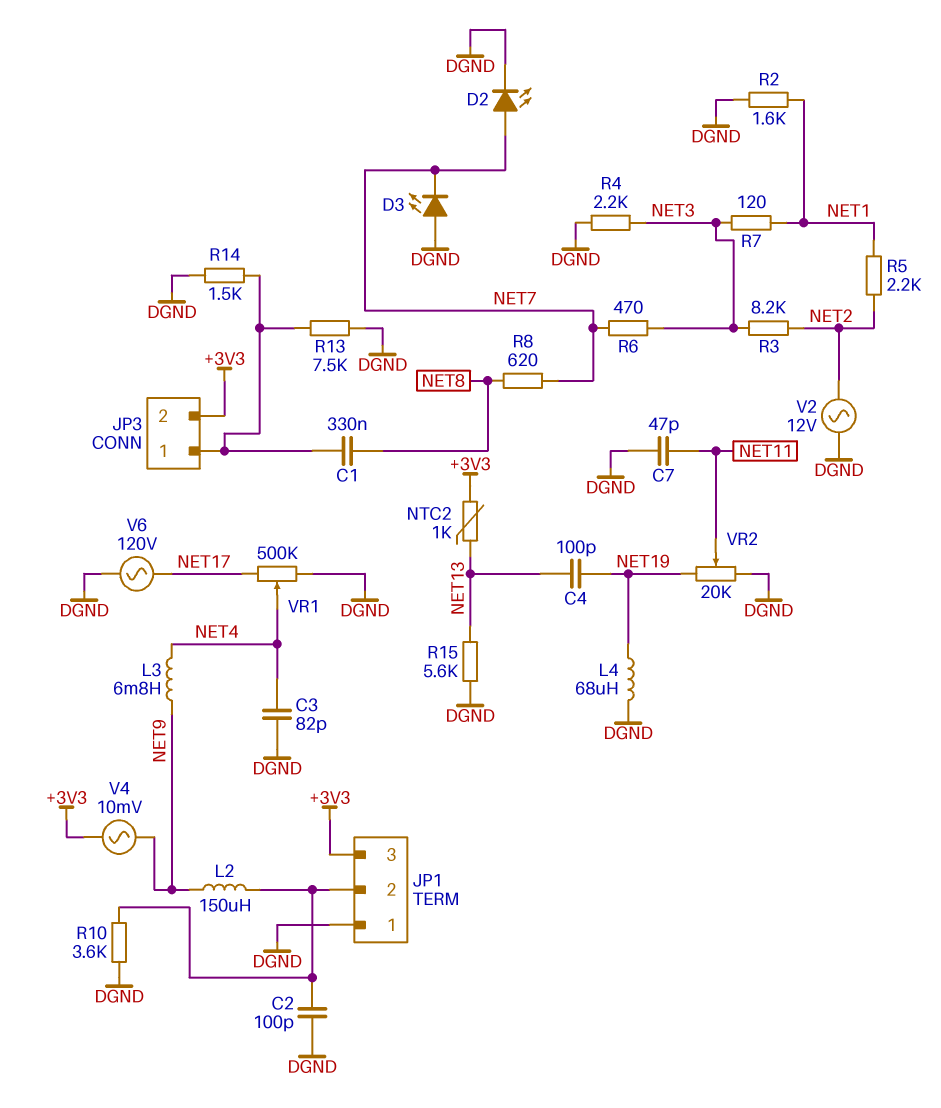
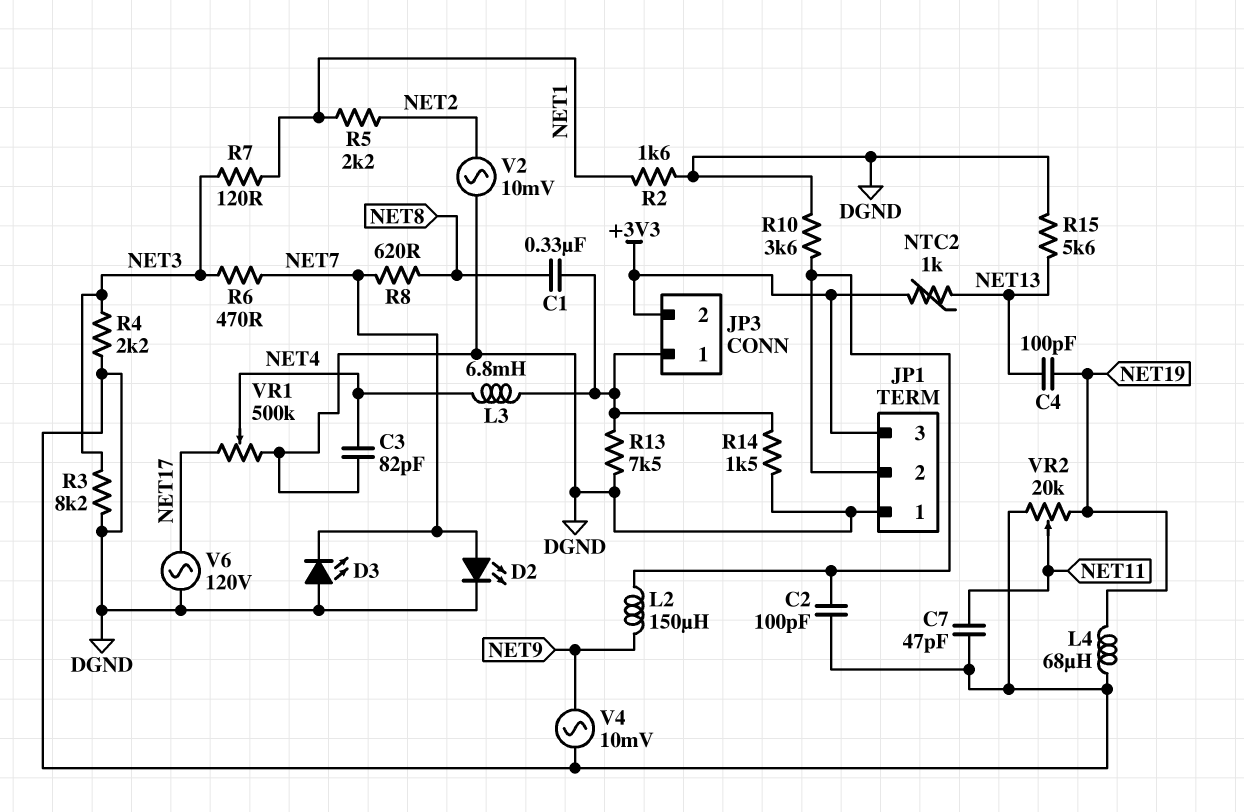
L3: 6.8mH (NET4, NET9) -> 6.8mH (JP3/1, NET4)
R3: 8.2k (NET2, NET3) -> 8.2k (DGND, NET3)
V2: AC 12V (DGND, NET2) -> AC 10mV (DGND, NET2)
V4: AC 10mV (+3V3, NET9) -> AC 10mV (DGND, NET9)

